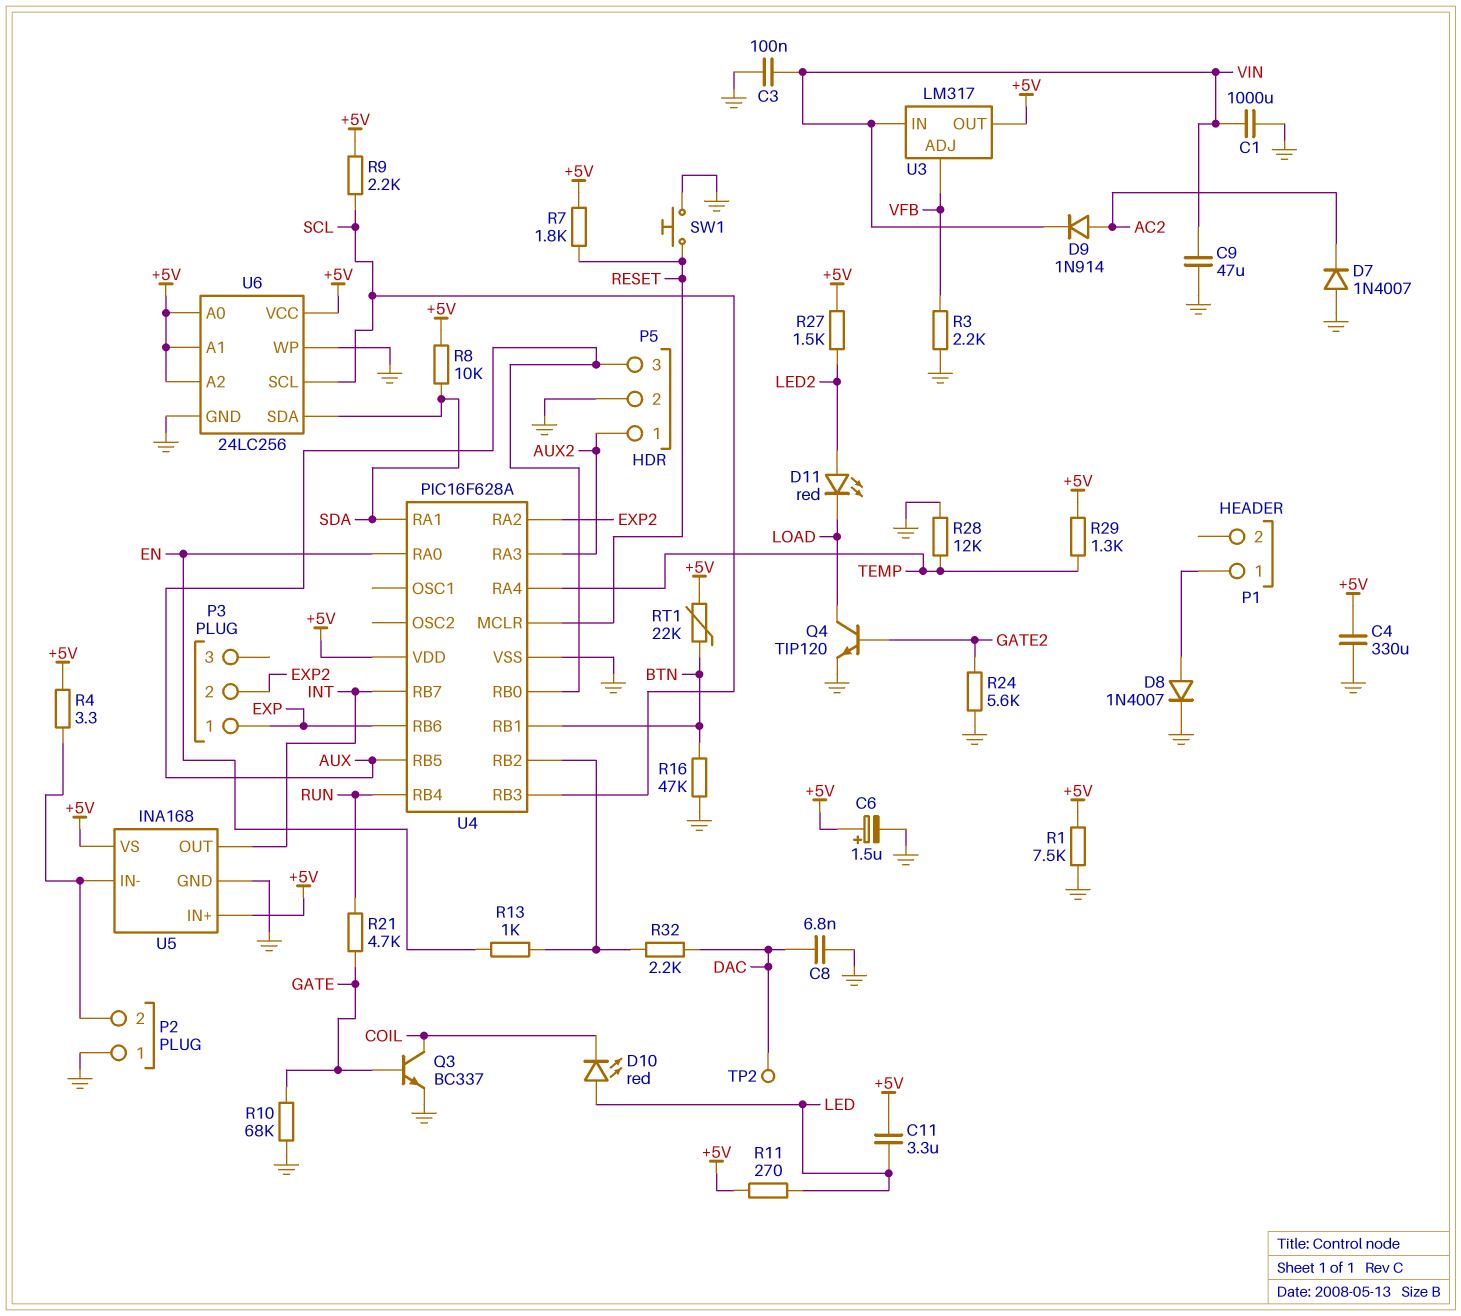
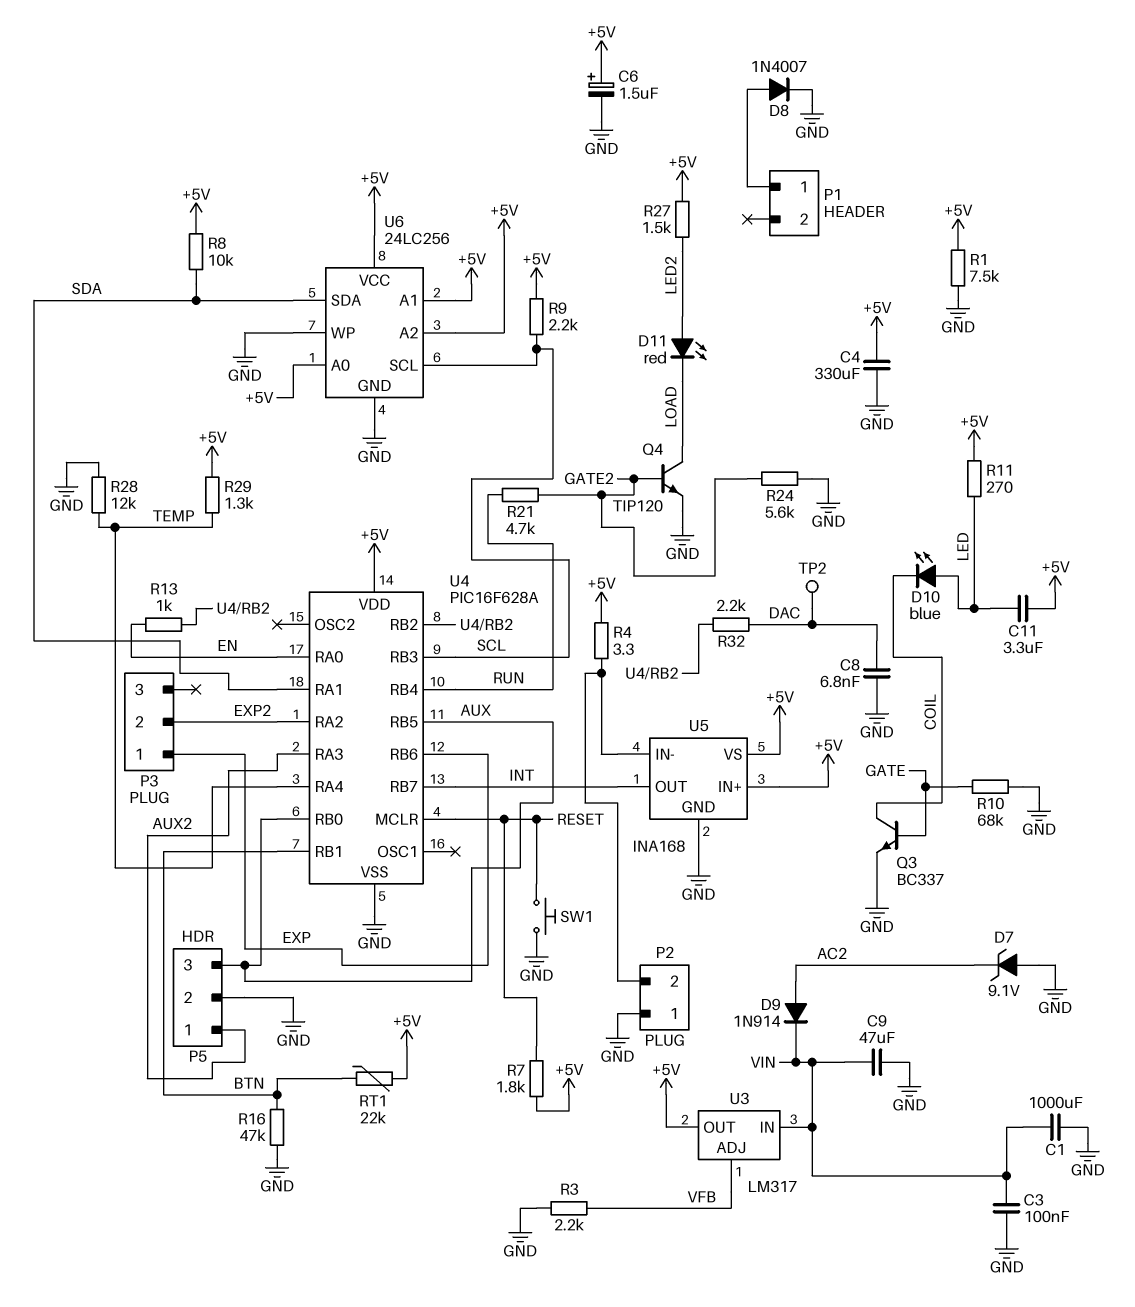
D7: diode 1N4007 (A GND, K AC2) -> zener 9.1V (A GND, K AC2)
D10: LED red (A LED, K COIL) -> LED blue (A LED, K COIL)
R21: 4.7k (GATE, RUN) -> 4.7k (GATE2, RUN)

